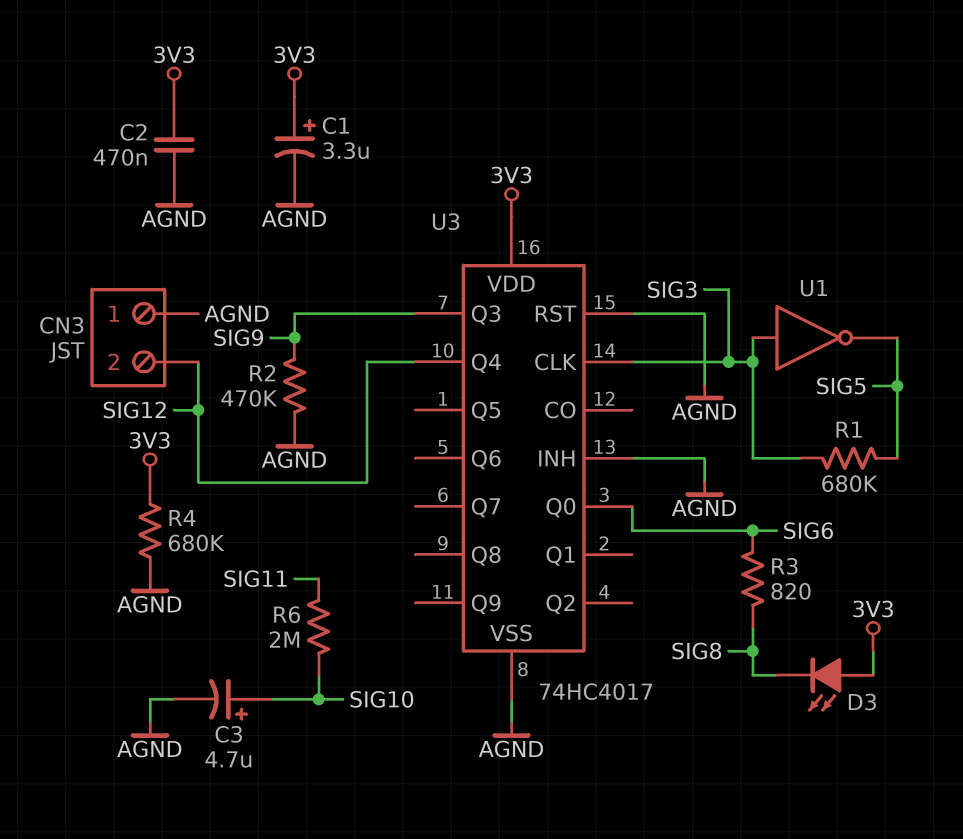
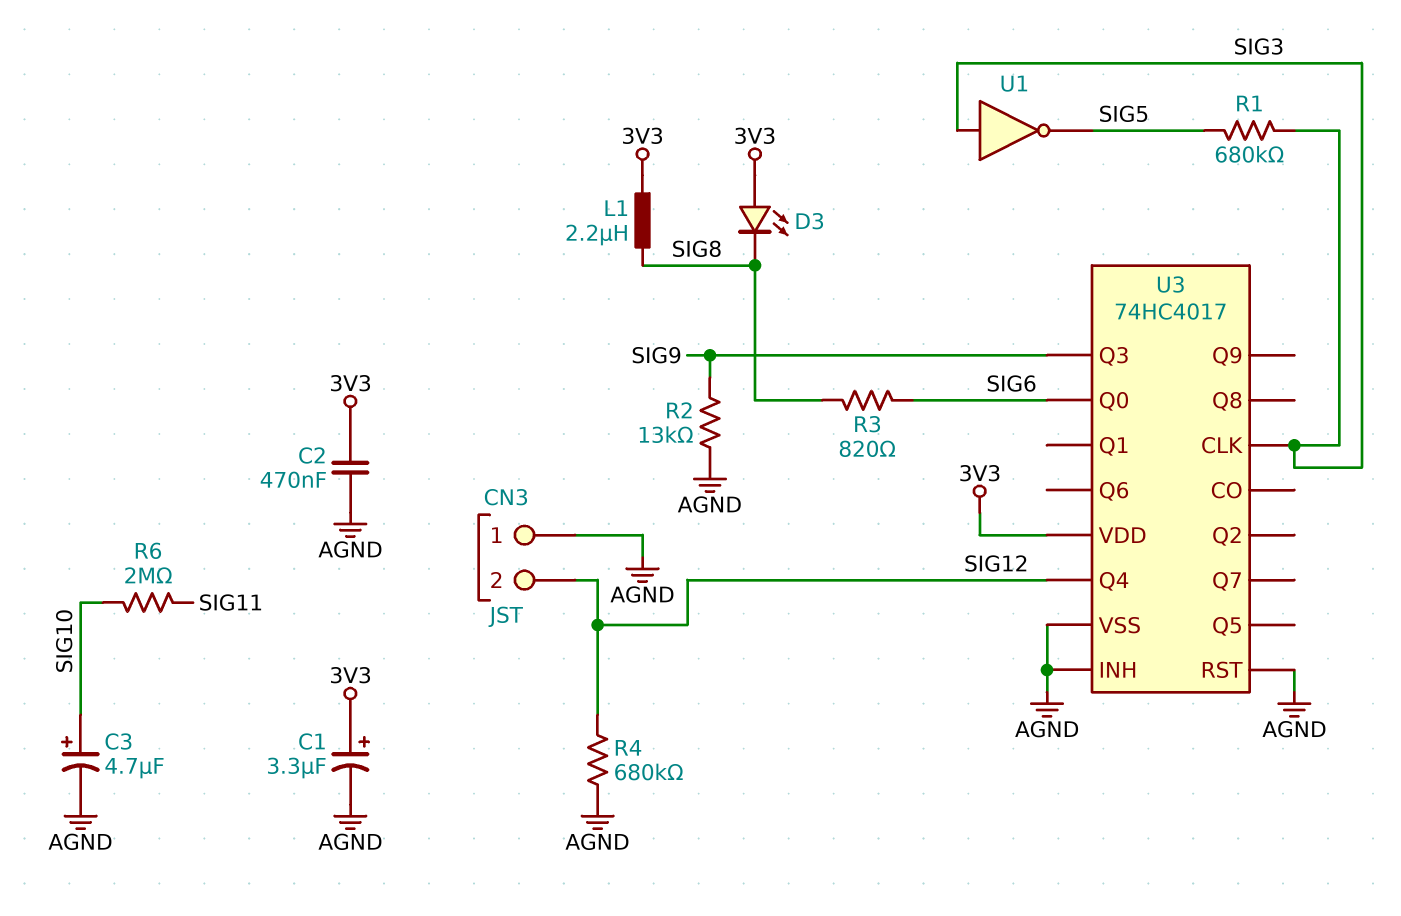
L1: none -> 2.2uH (3V3, SIG8)
R2: 470k (AGND, SIG9) -> 13k (AGND, SIG9)
R4: 680k (3V3, AGND) -> 680k (AGND, SIG12)

